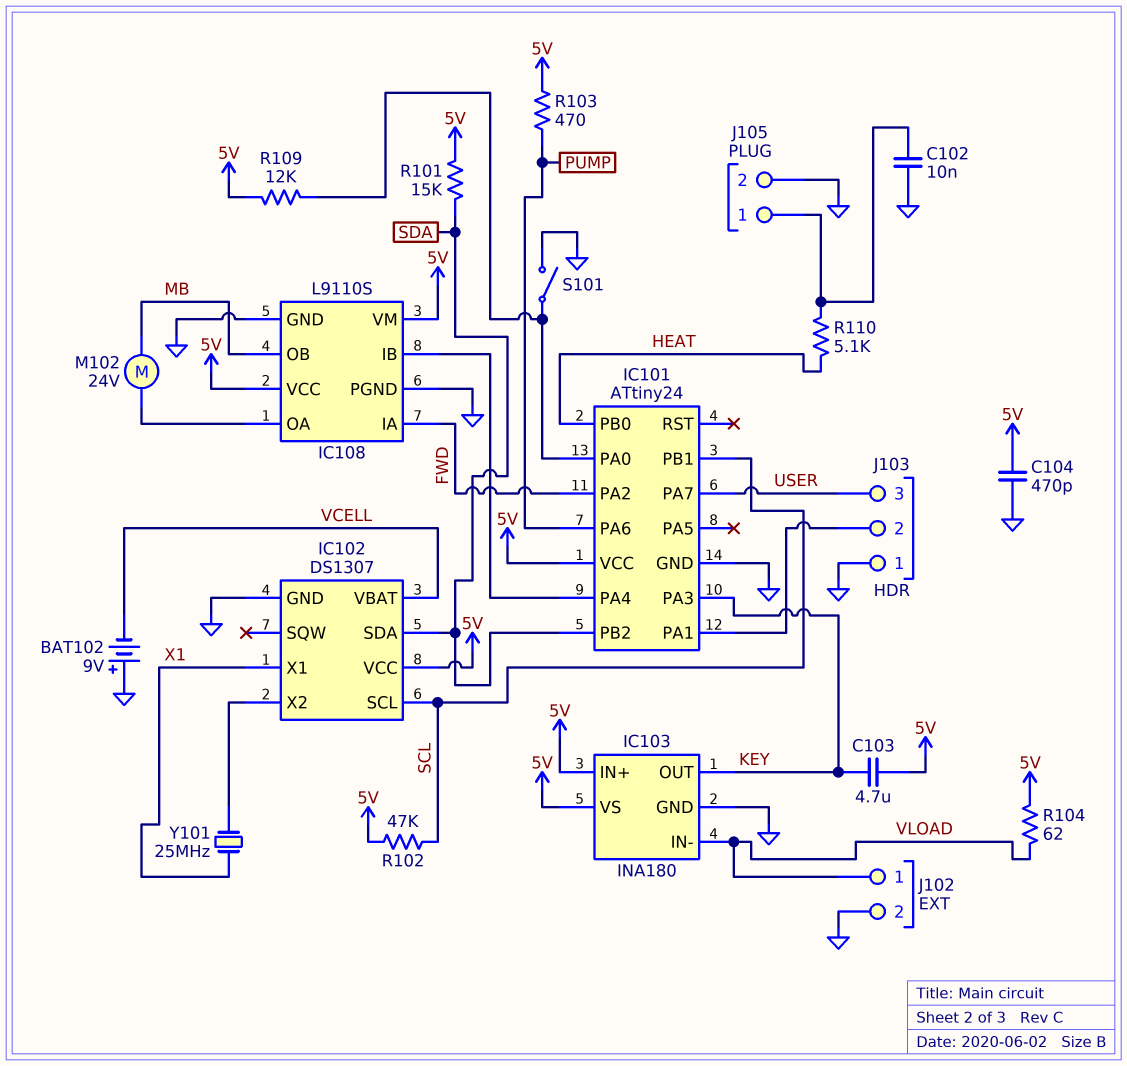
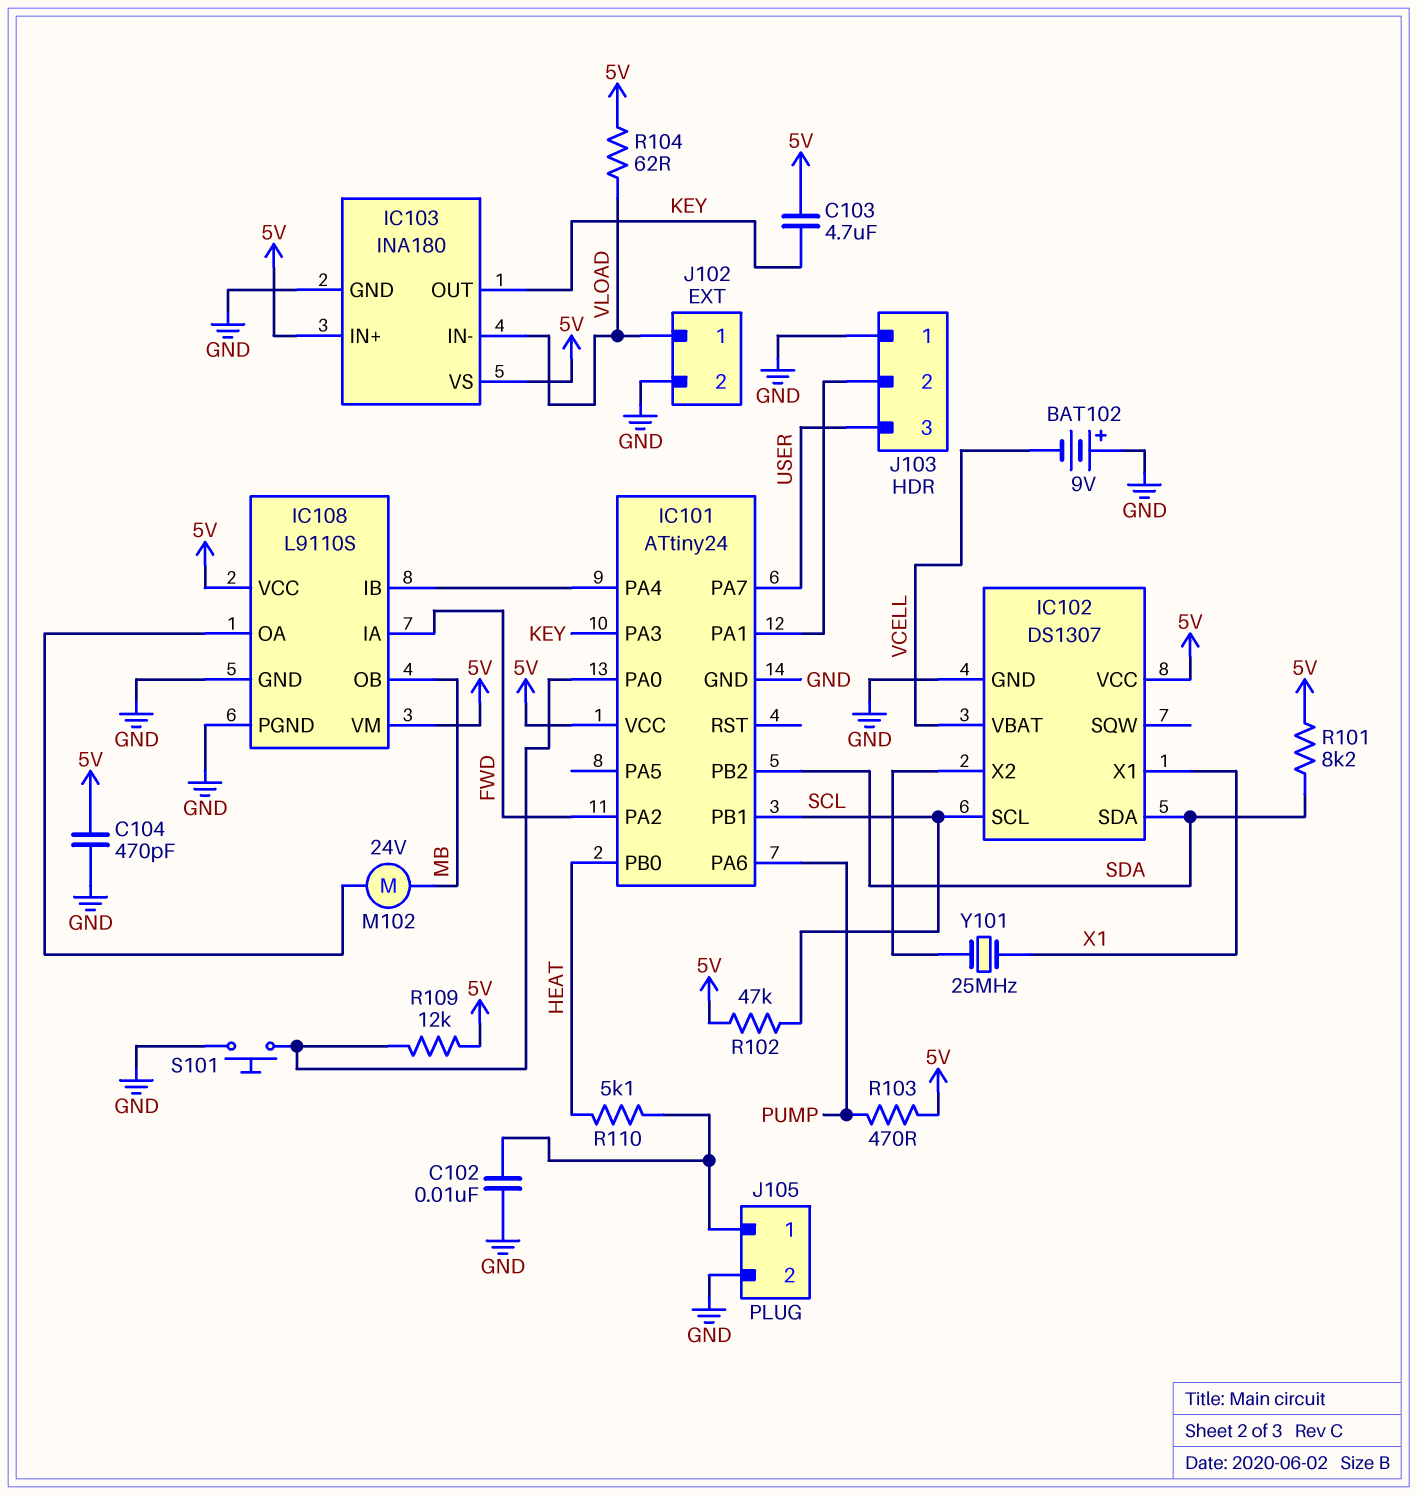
R101: 15k (5V, SDA) -> 8.2k (5V, SDA)
S101: switch (GND, IC101/PA0) -> button (GND, IC101/PA0)

